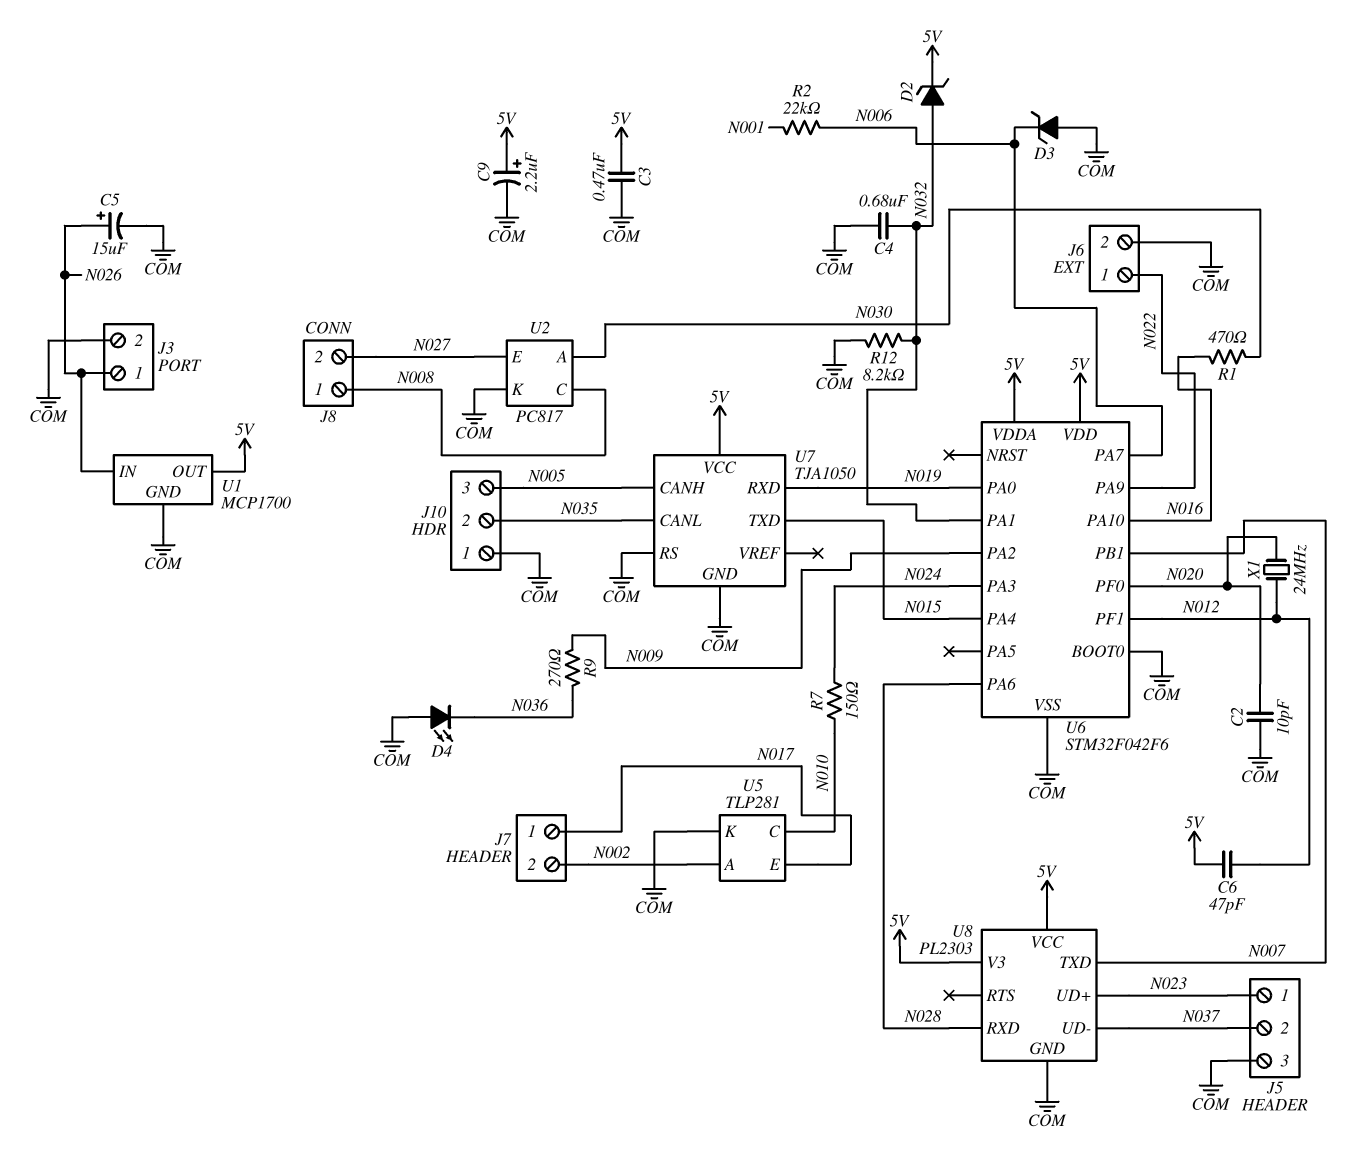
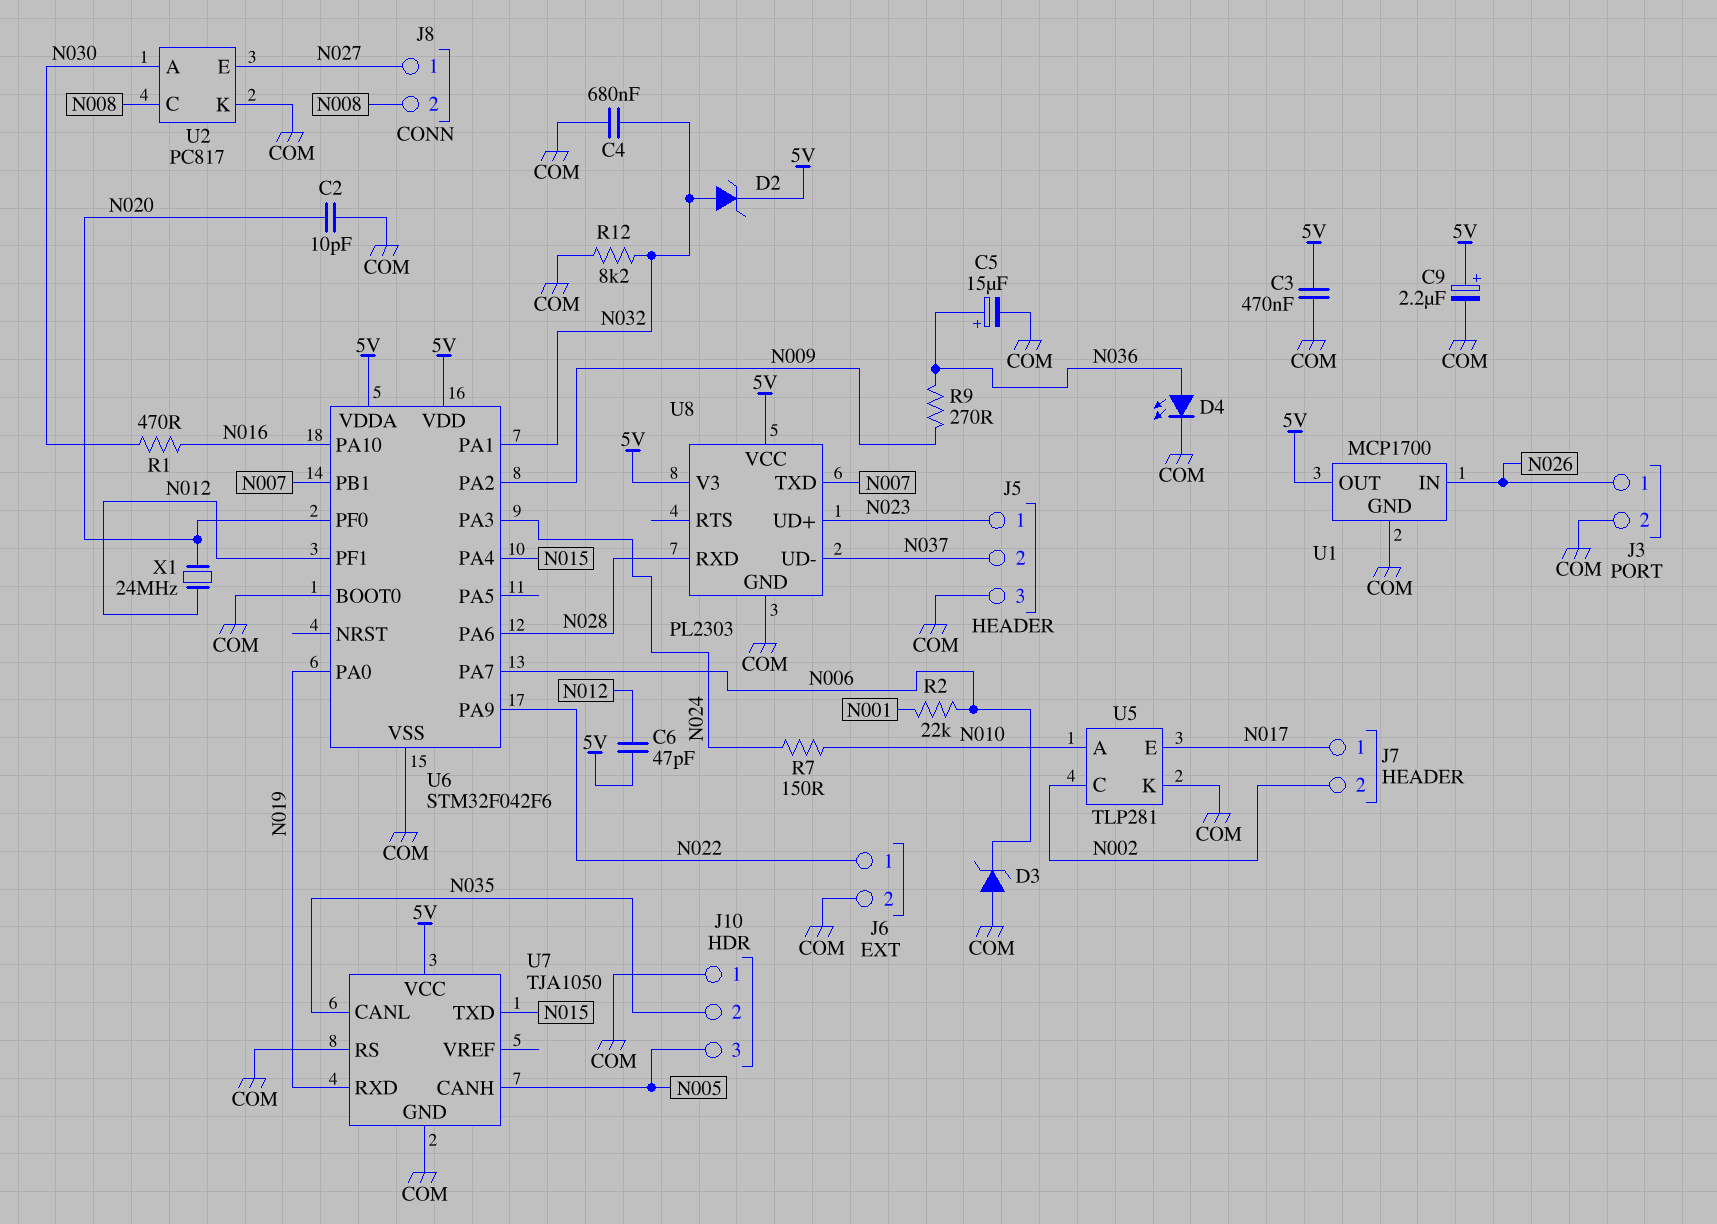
C5: 15uF (plus N026, minus COM) -> 15uF (plus N036, minus COM)
D4: LED (A COM, K N036) -> LED (A N036, K COM)
J8 pin 1: N008 -> N027
J8 pin 2: N027 -> N008
U5 pin A: N002 -> N010
U5 pin C: N010 -> N002

